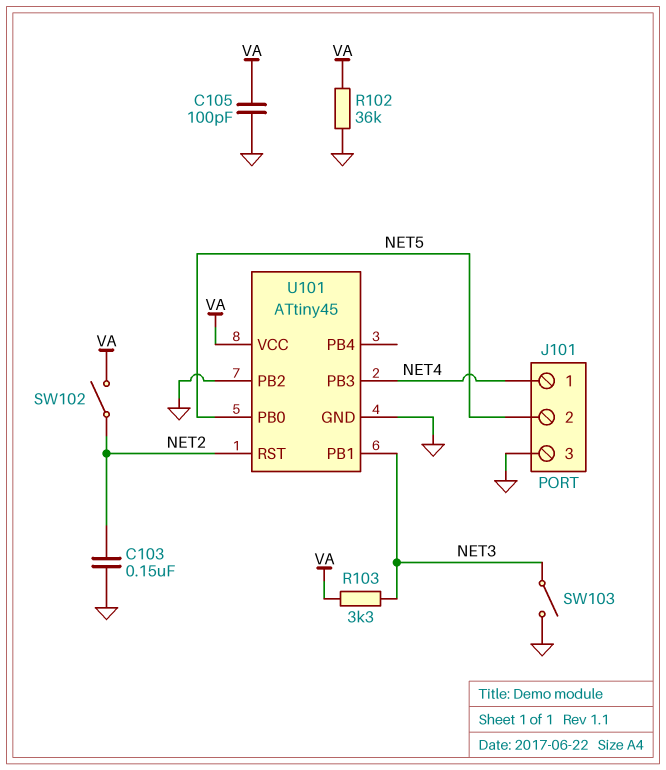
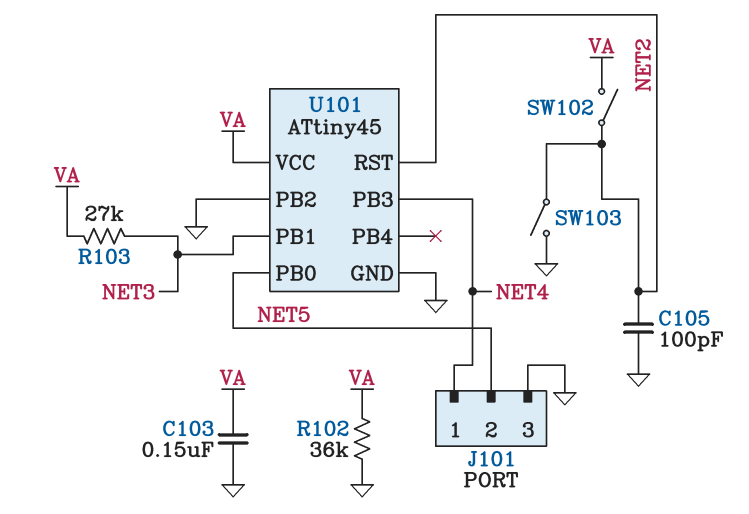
C103: 150nF (GND, NET2) -> 150nF (GND, VA)
C105: 100pF (GND, VA) -> 100pF (GND, NET2)
R103: 3.3k (NET3, VA) -> 27k (NET3, VA)
SW103: switch (GND, NET3) -> switch (GND, NET2)

